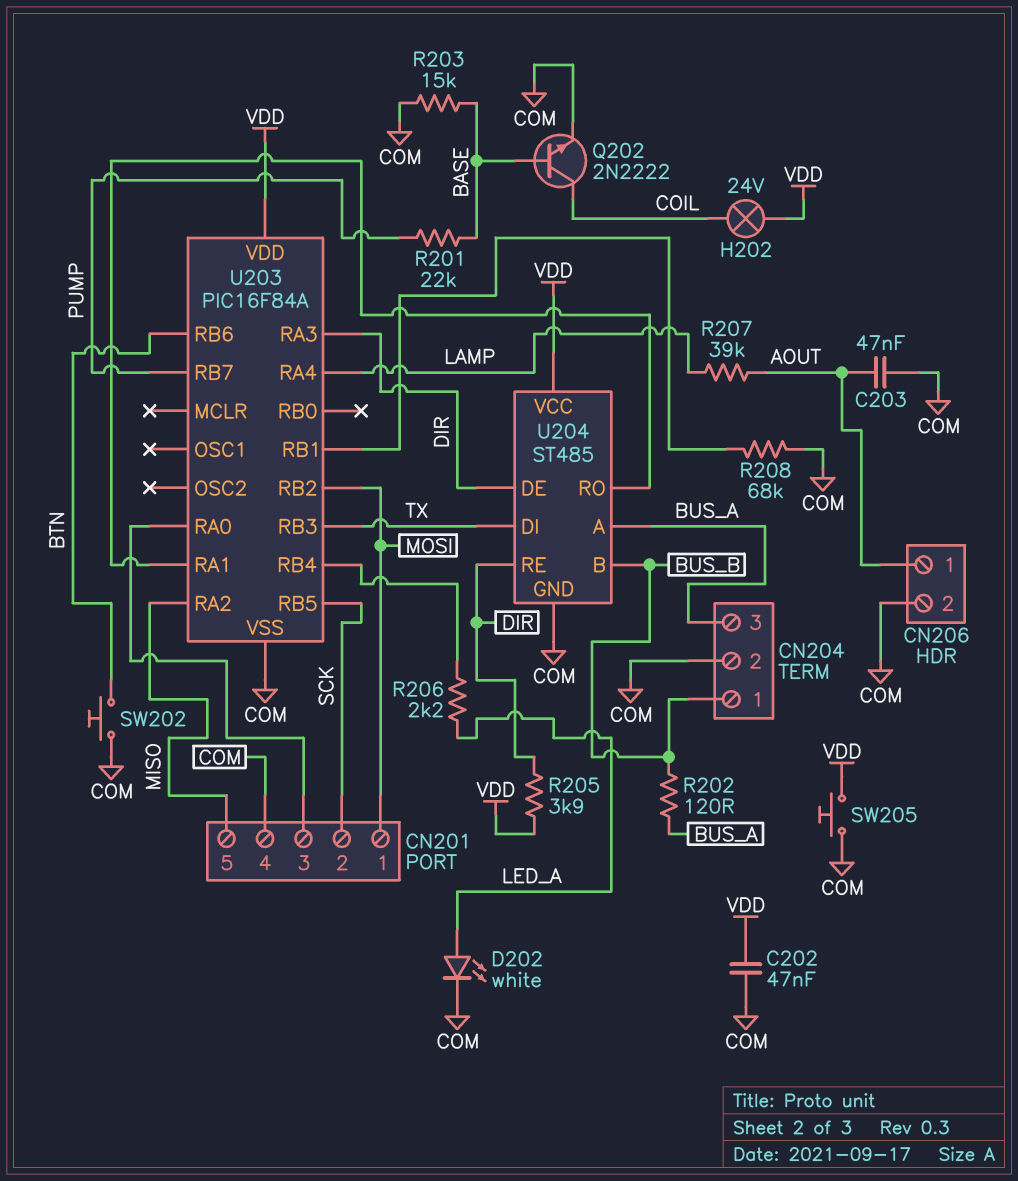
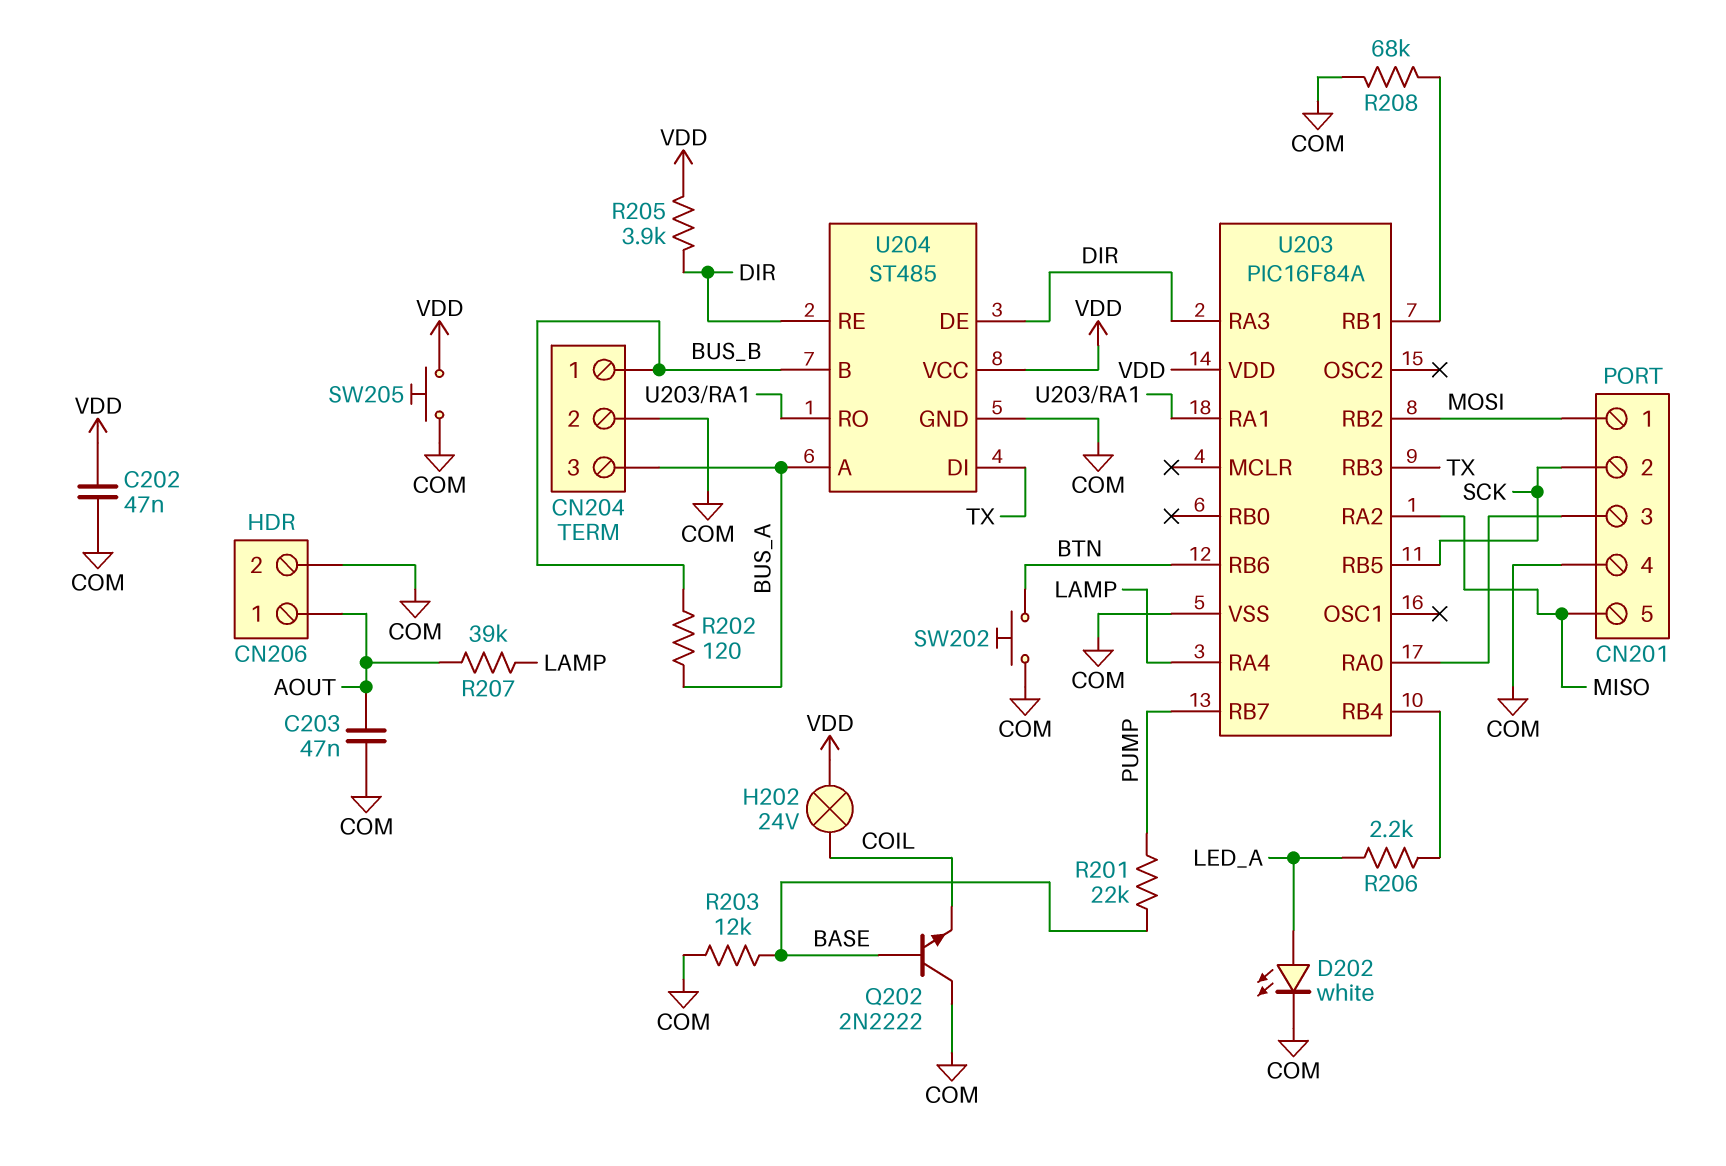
Q202: NPN 2N2222 (B BASE, C COIL, E COM) -> NPN 2N2222 (B BASE, C COM, E COIL)
R203: 15k (BASE, COM) -> 12k (BASE, COM)

